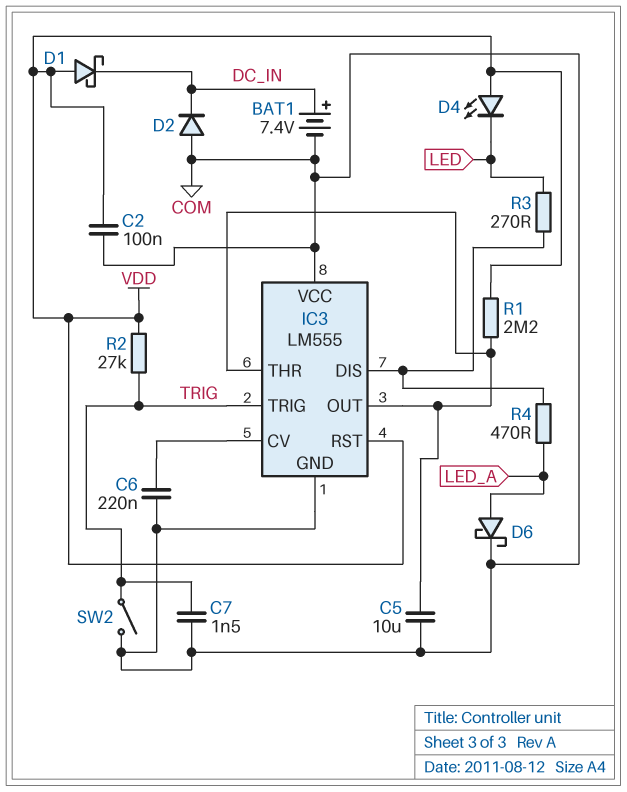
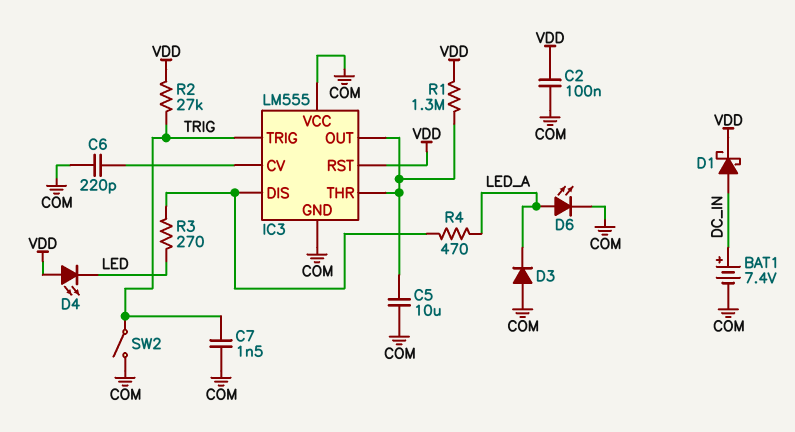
C6: 220nF (COM, IC3/CV) -> 220pF (COM, IC3/CV)
D1: schottky (A VDD, K DC_IN) -> schottky (A DC_IN, K VDD)
D2: diode (A COM, K DC_IN) -> none
D3: none -> diode (A COM, K LED_A)
D6: schottky (A LED_A, K COM) -> LED (A LED_A, K COM)
R1: 2.2M (IC3/OUT, VDD) -> 1.3M (IC3/OUT, VDD)

